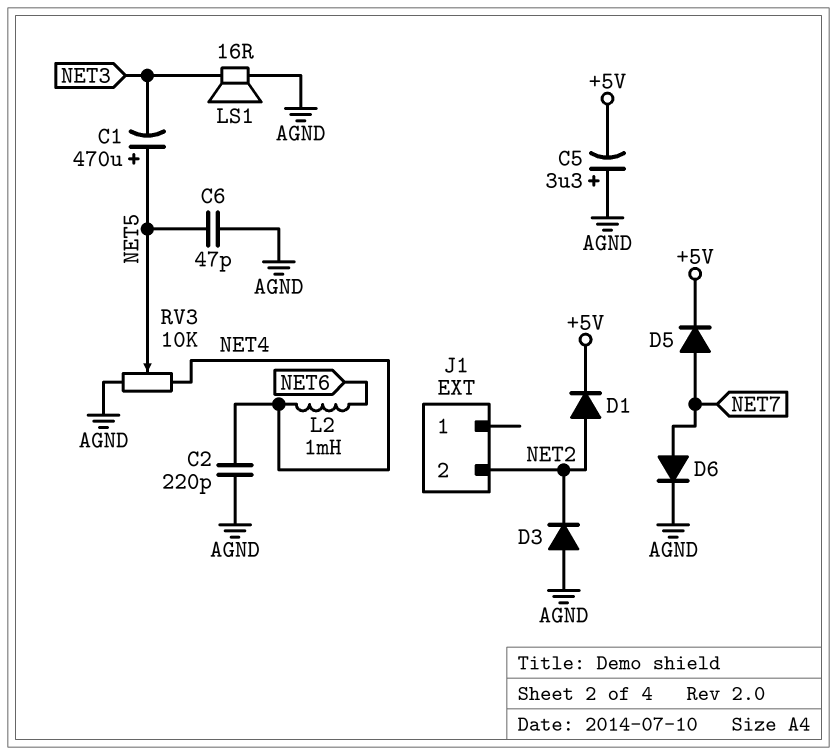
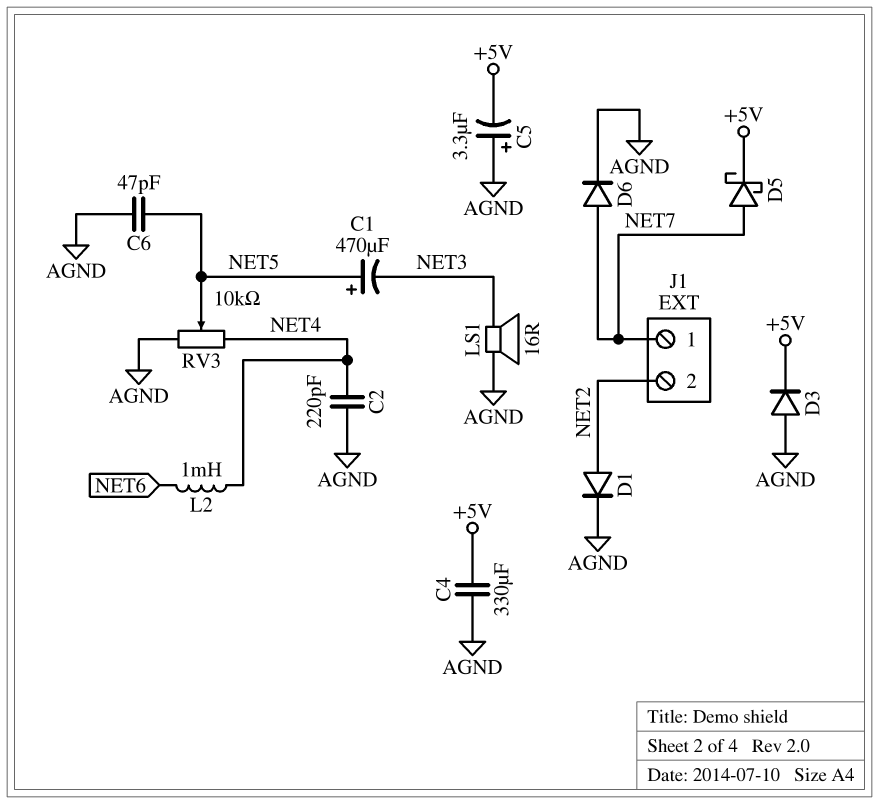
C4: none -> 330uF (+5V, AGND)
D1: diode (A NET2, K +5V) -> diode (A NET2, K AGND)
D3: diode (A AGND, K NET2) -> diode (A AGND, K +5V)
D5: diode (A NET7, K +5V) -> schottky (A NET7, K +5V)
J1 pin 1: none -> NET7

